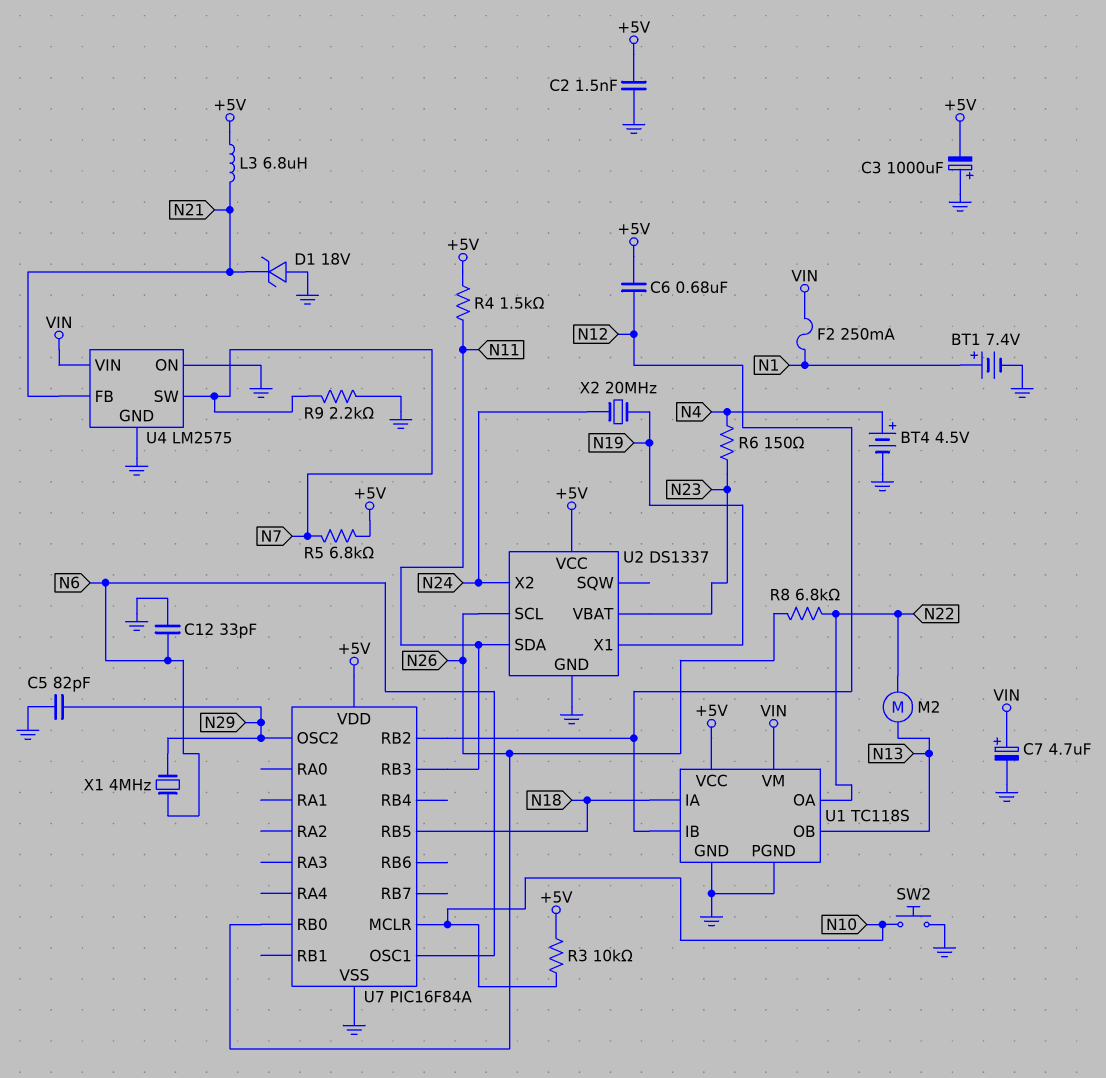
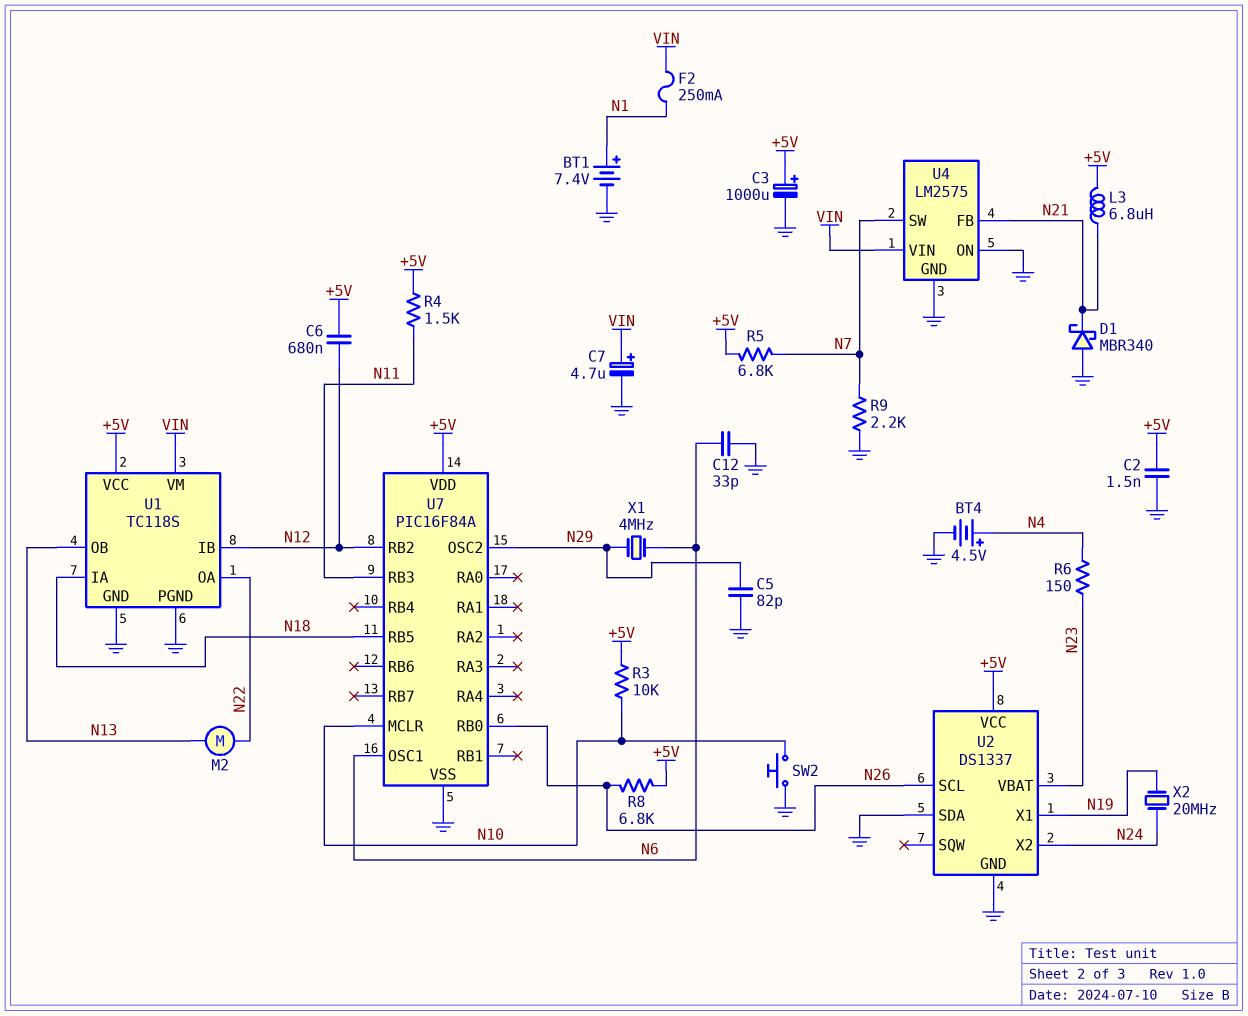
C3: 1000uF (plus GND, minus +5V) -> 1000uF (plus +5V, minus GND)
D1: zener 18V (A GND, K N21) -> schottky MBR340 (A GND, K N21)
R8: 6.8k (N22, N26) -> 6.8k (+5V, N26)
U2 pin SDA: N11 -> GND

